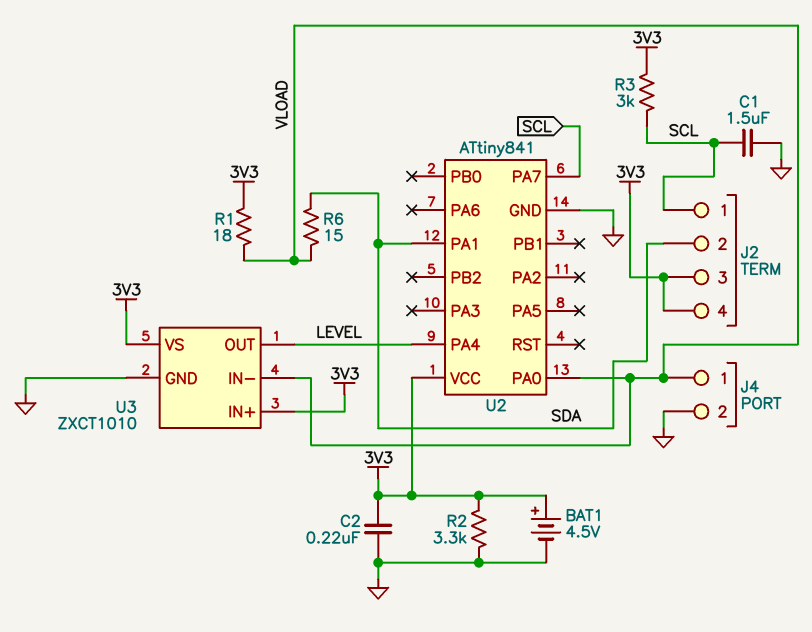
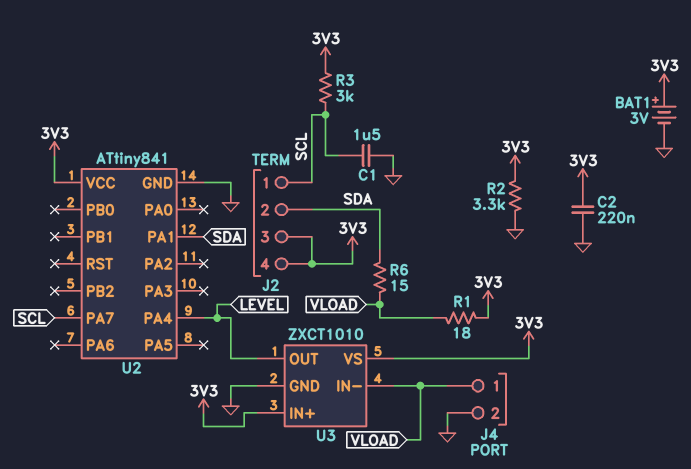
BAT1: 4.5V (plus 3V3, minus GND) -> 3V (plus 3V3, minus GND)
U2 pin PA0: VLOAD -> none

